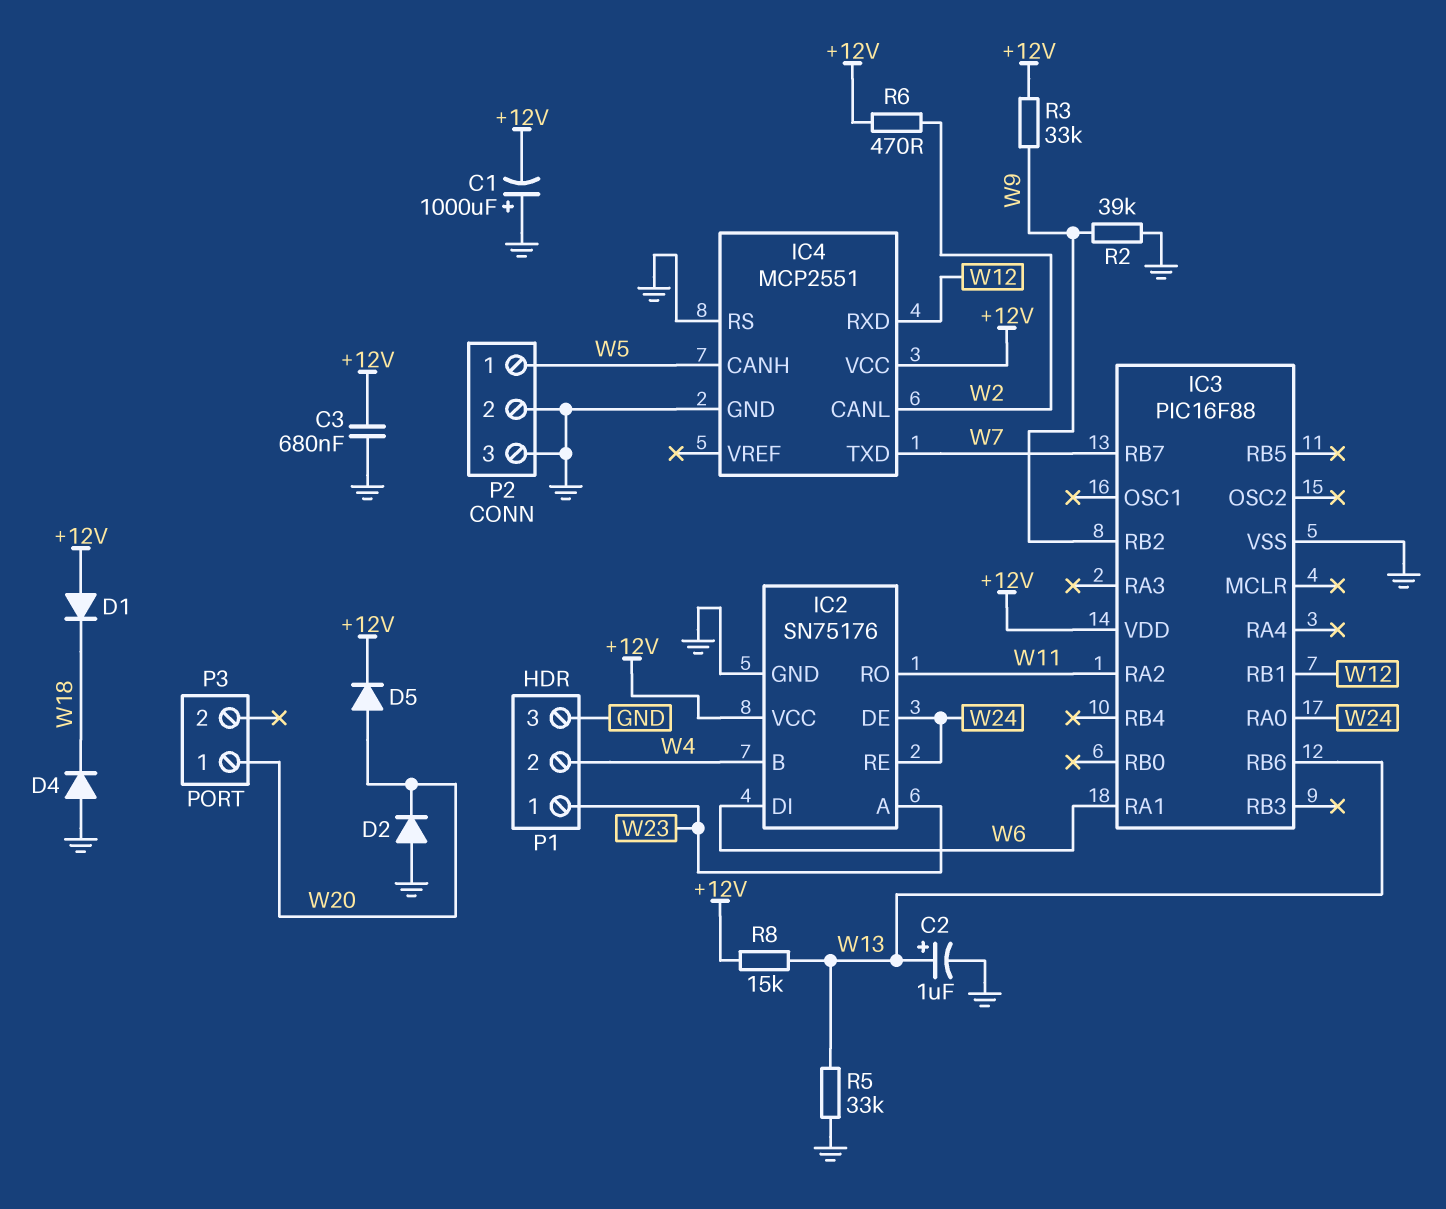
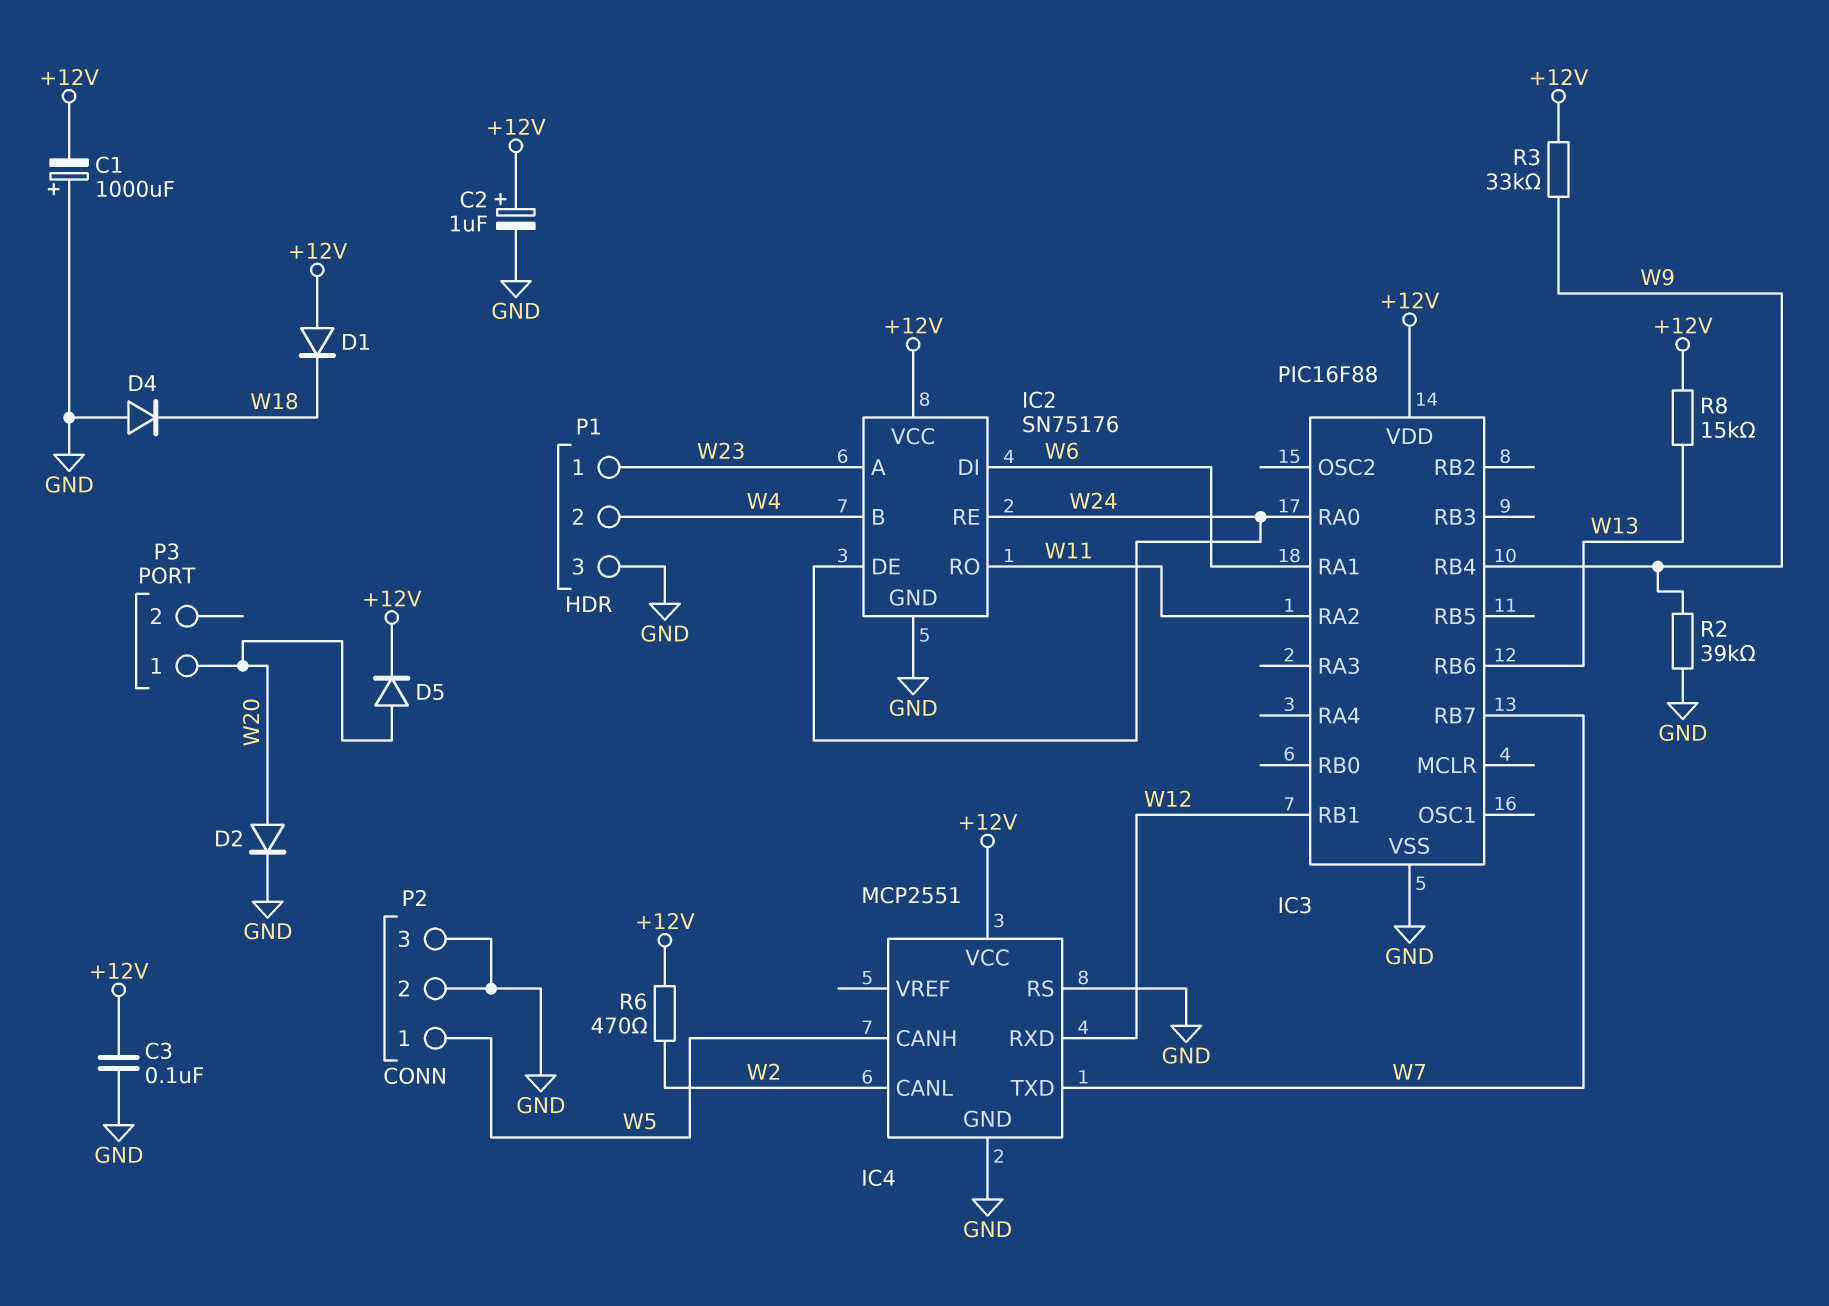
C2: 1uF (plus W13, minus GND) -> 1uF (plus +12V, minus GND)
C3: 680nF (+12V, GND) -> 100nF (+12V, GND)
D2: diode (A GND, K W20) -> diode (A W20, K GND)
IC3 pin RB2: W9 -> none
IC3 pin RB4: none -> W9
R5: 33k (GND, W13) -> none

